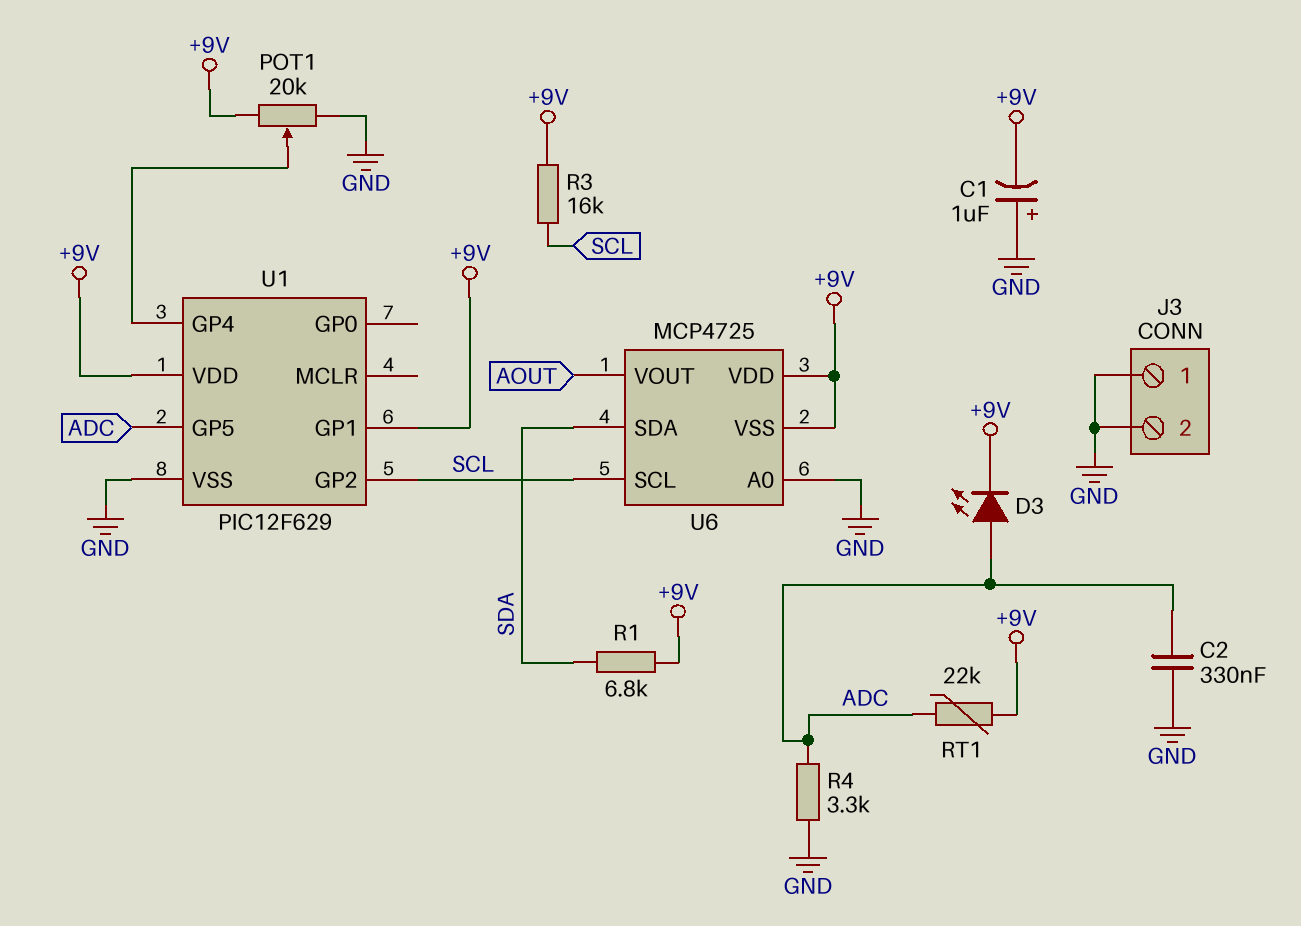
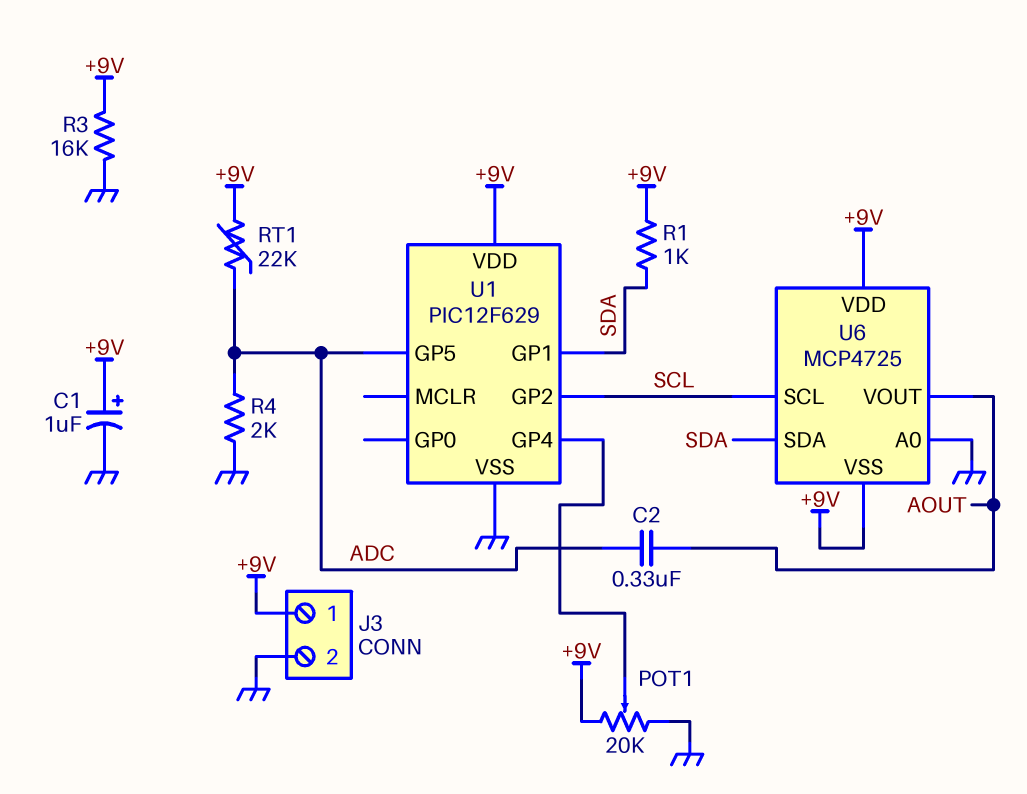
C1: 1uF (plus GND, minus +9V) -> 1uF (plus +9V, minus GND)
C2: 330nF (ADC, GND) -> 330nF (ADC, AOUT)
D3: LED (A ADC, K +9V) -> none
J3 pin 1: GND -> +9V
R1: 6.8k (+9V, SDA) -> 1k (+9V, SDA)
R3: 16k (+9V, SCL) -> 16k (+9V, GND)
R4: 3.3k (ADC, GND) -> 2k (ADC, GND)
U1 pin GP1: +9V -> SDA

